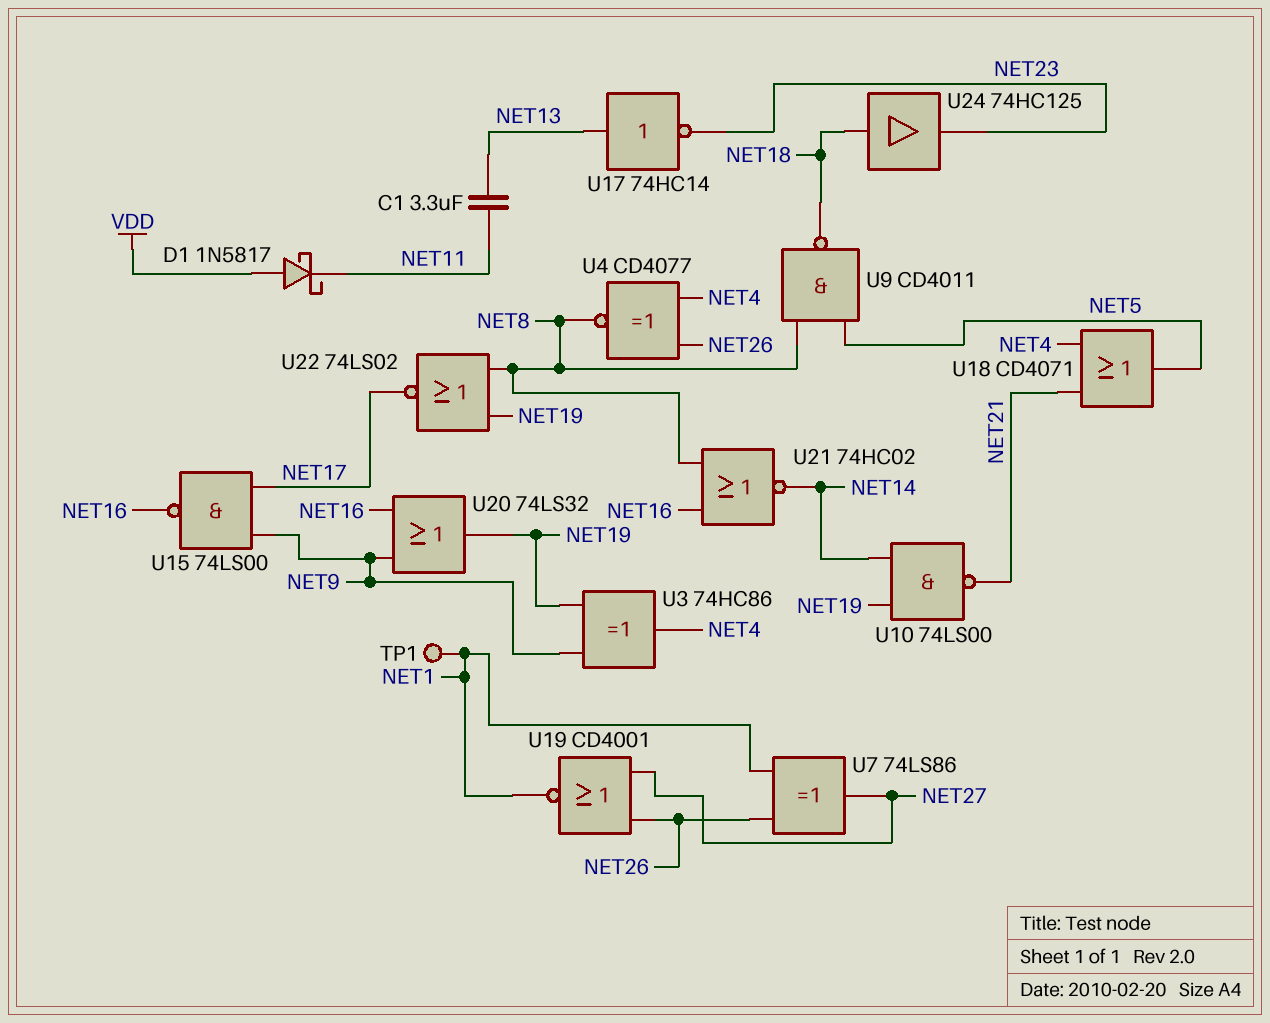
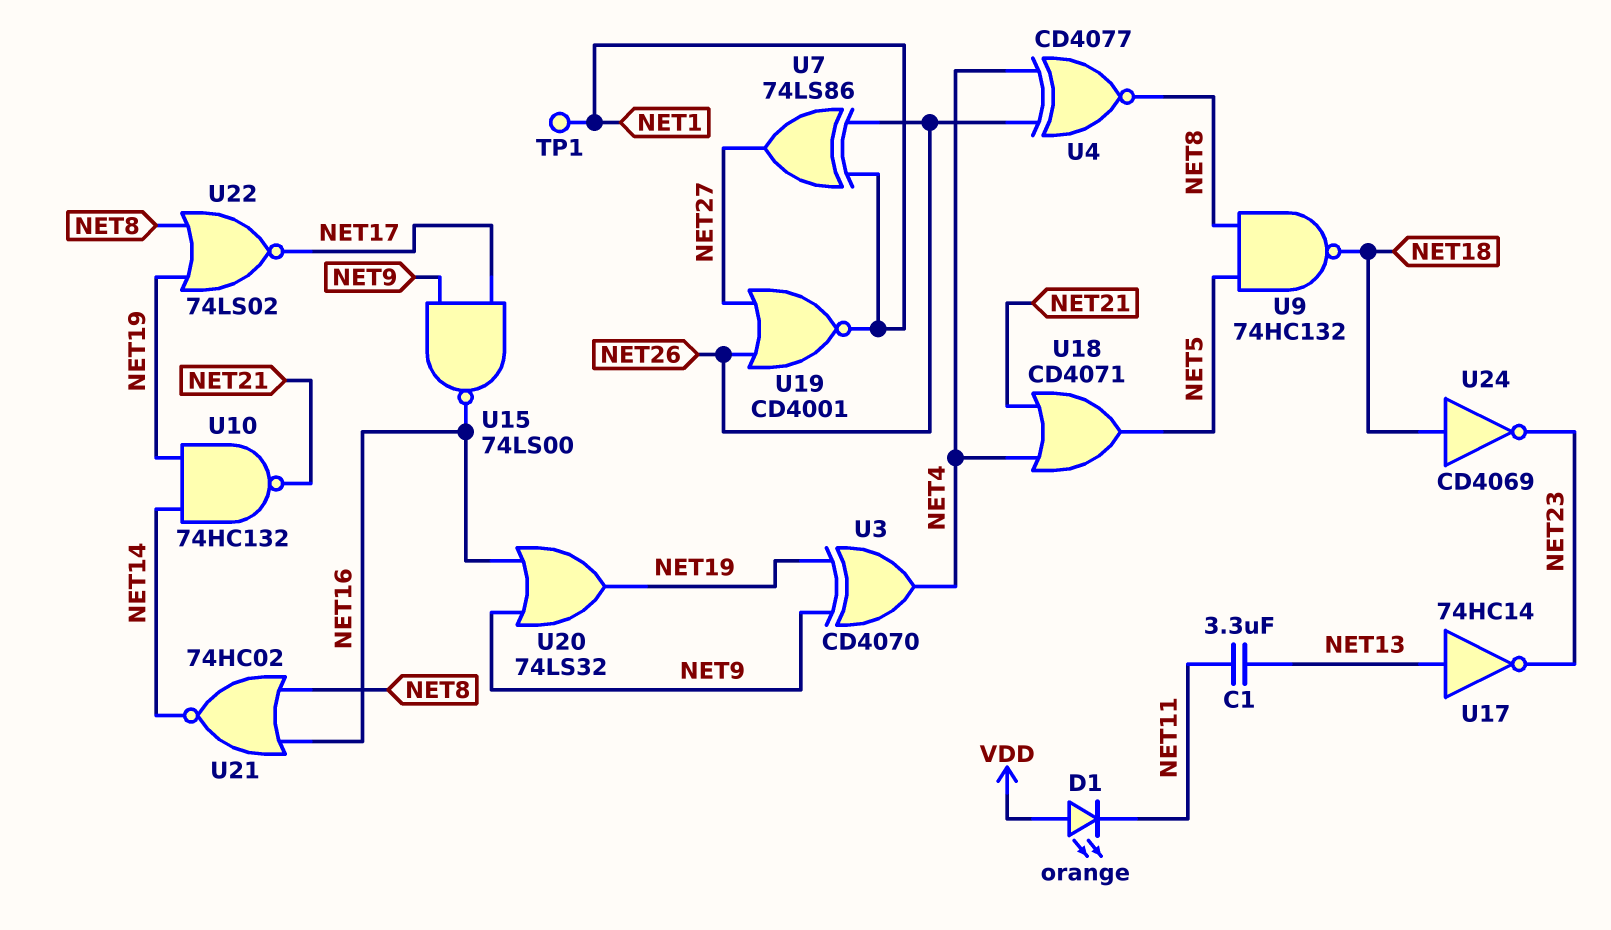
D1: schottky 1N5817 (A VDD, K NET11) -> LED orange (A VDD, K NET11)
U3: XOR 74HC86 (in NET9, in NET19, out NET4) -> XOR CD4070 (in NET9, in NET19, out NET4)
U9: NAND CD4011 (in NET5, in NET8, out NET18) -> NAND 74HC132 (in NET5, in NET8, out NET18)
U10: NAND 74LS00 (in NET14, in NET19, out NET21) -> NAND 74HC132 (in NET14, in NET19, out NET21)
U24: buffer 74HC125 (in NET18, out NET23) -> NOT CD4069 (in NET18, out NET23)

